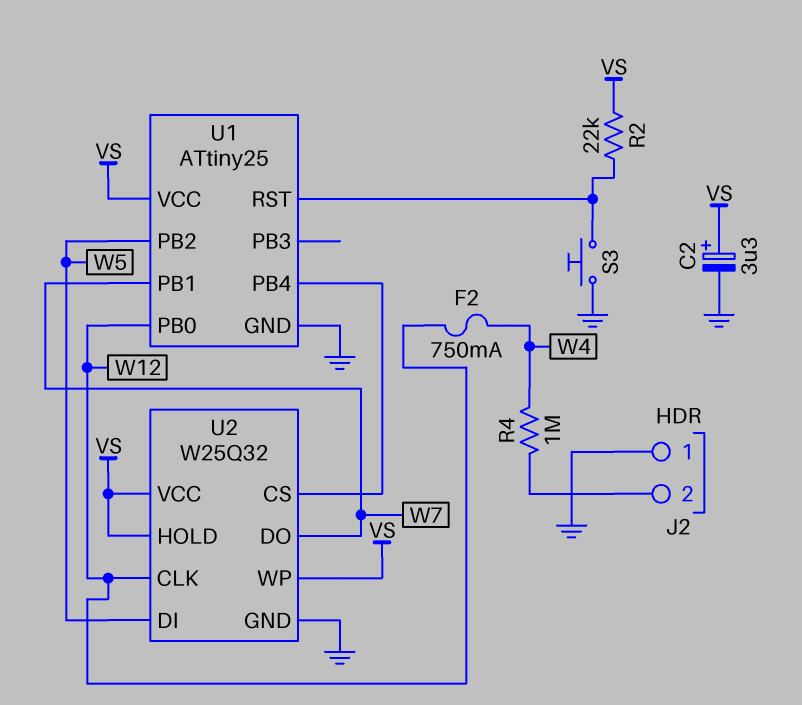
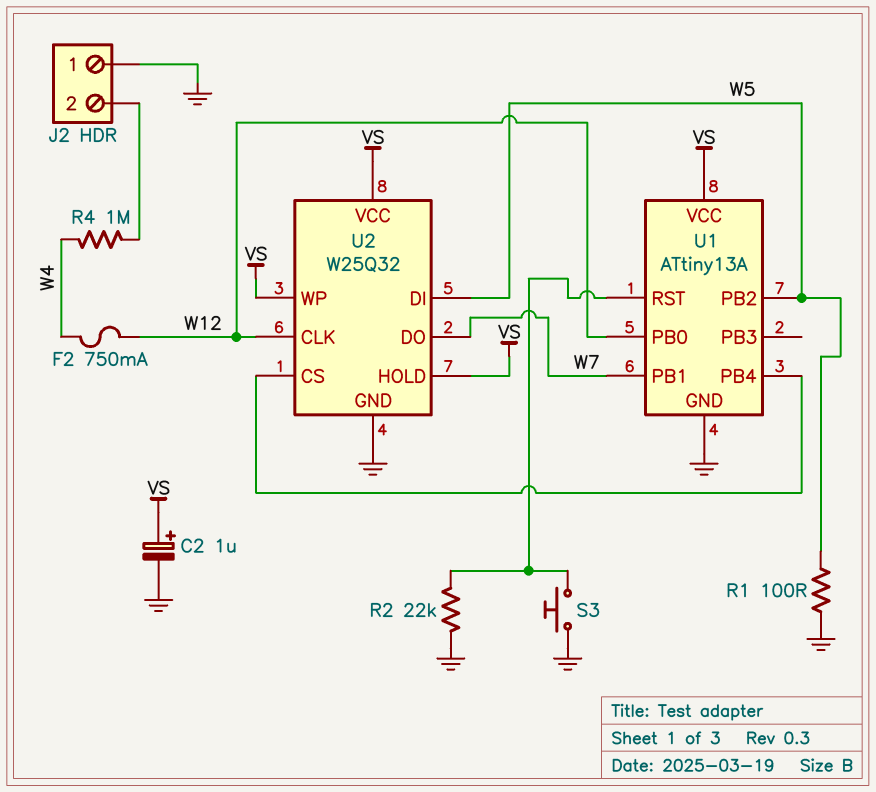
C2: 3.3uF (plus VS, minus GND) -> 1uF (plus VS, minus GND)
R1: none -> 100 (GND, W5)
R2: 22k (U1/RST, VS) -> 22k (GND, U1/RST)
U1: ATtiny25 -> ATtiny13A

